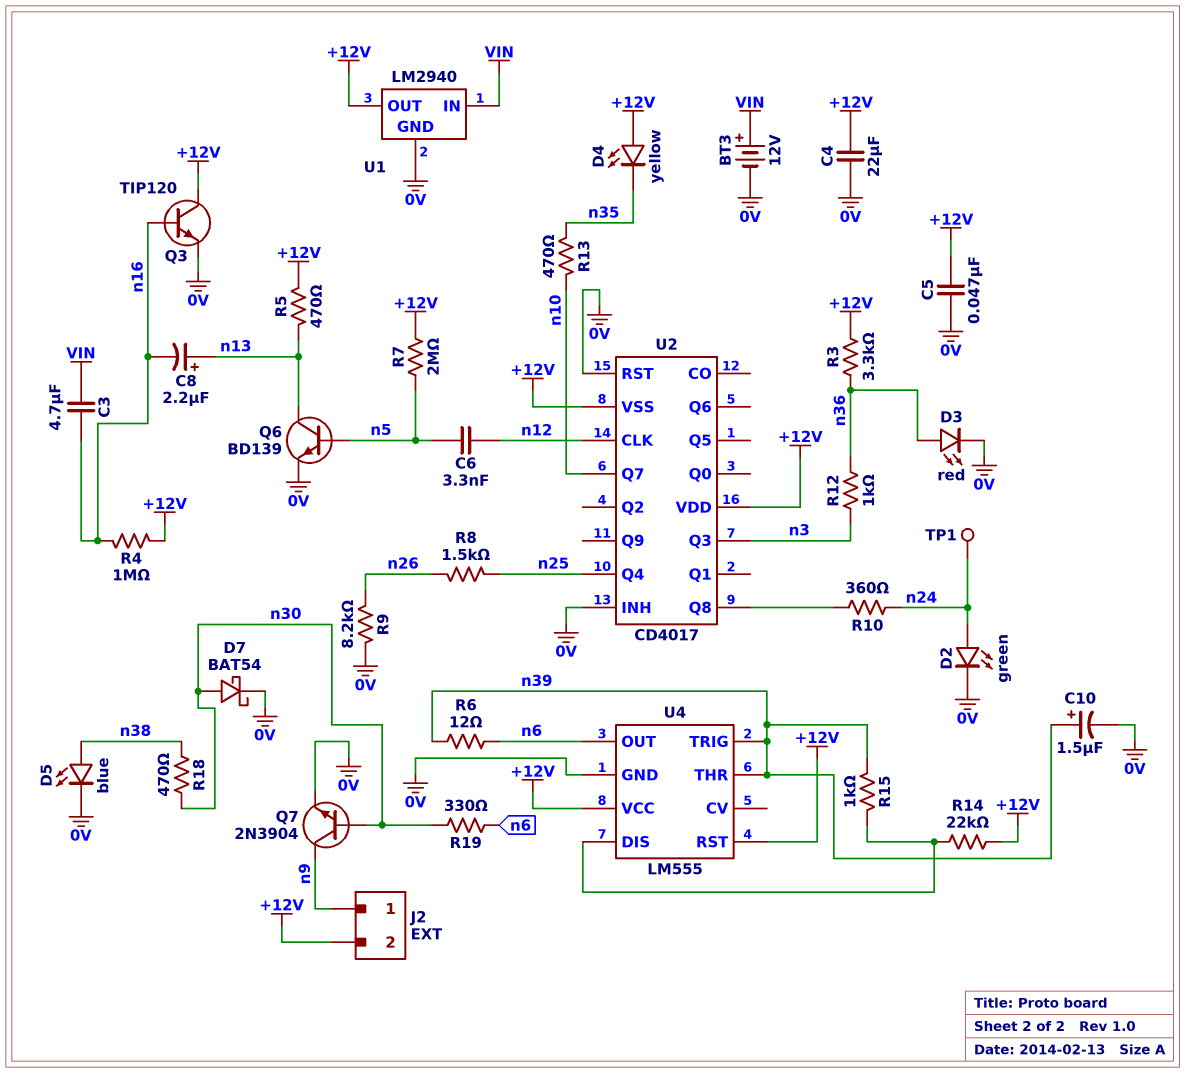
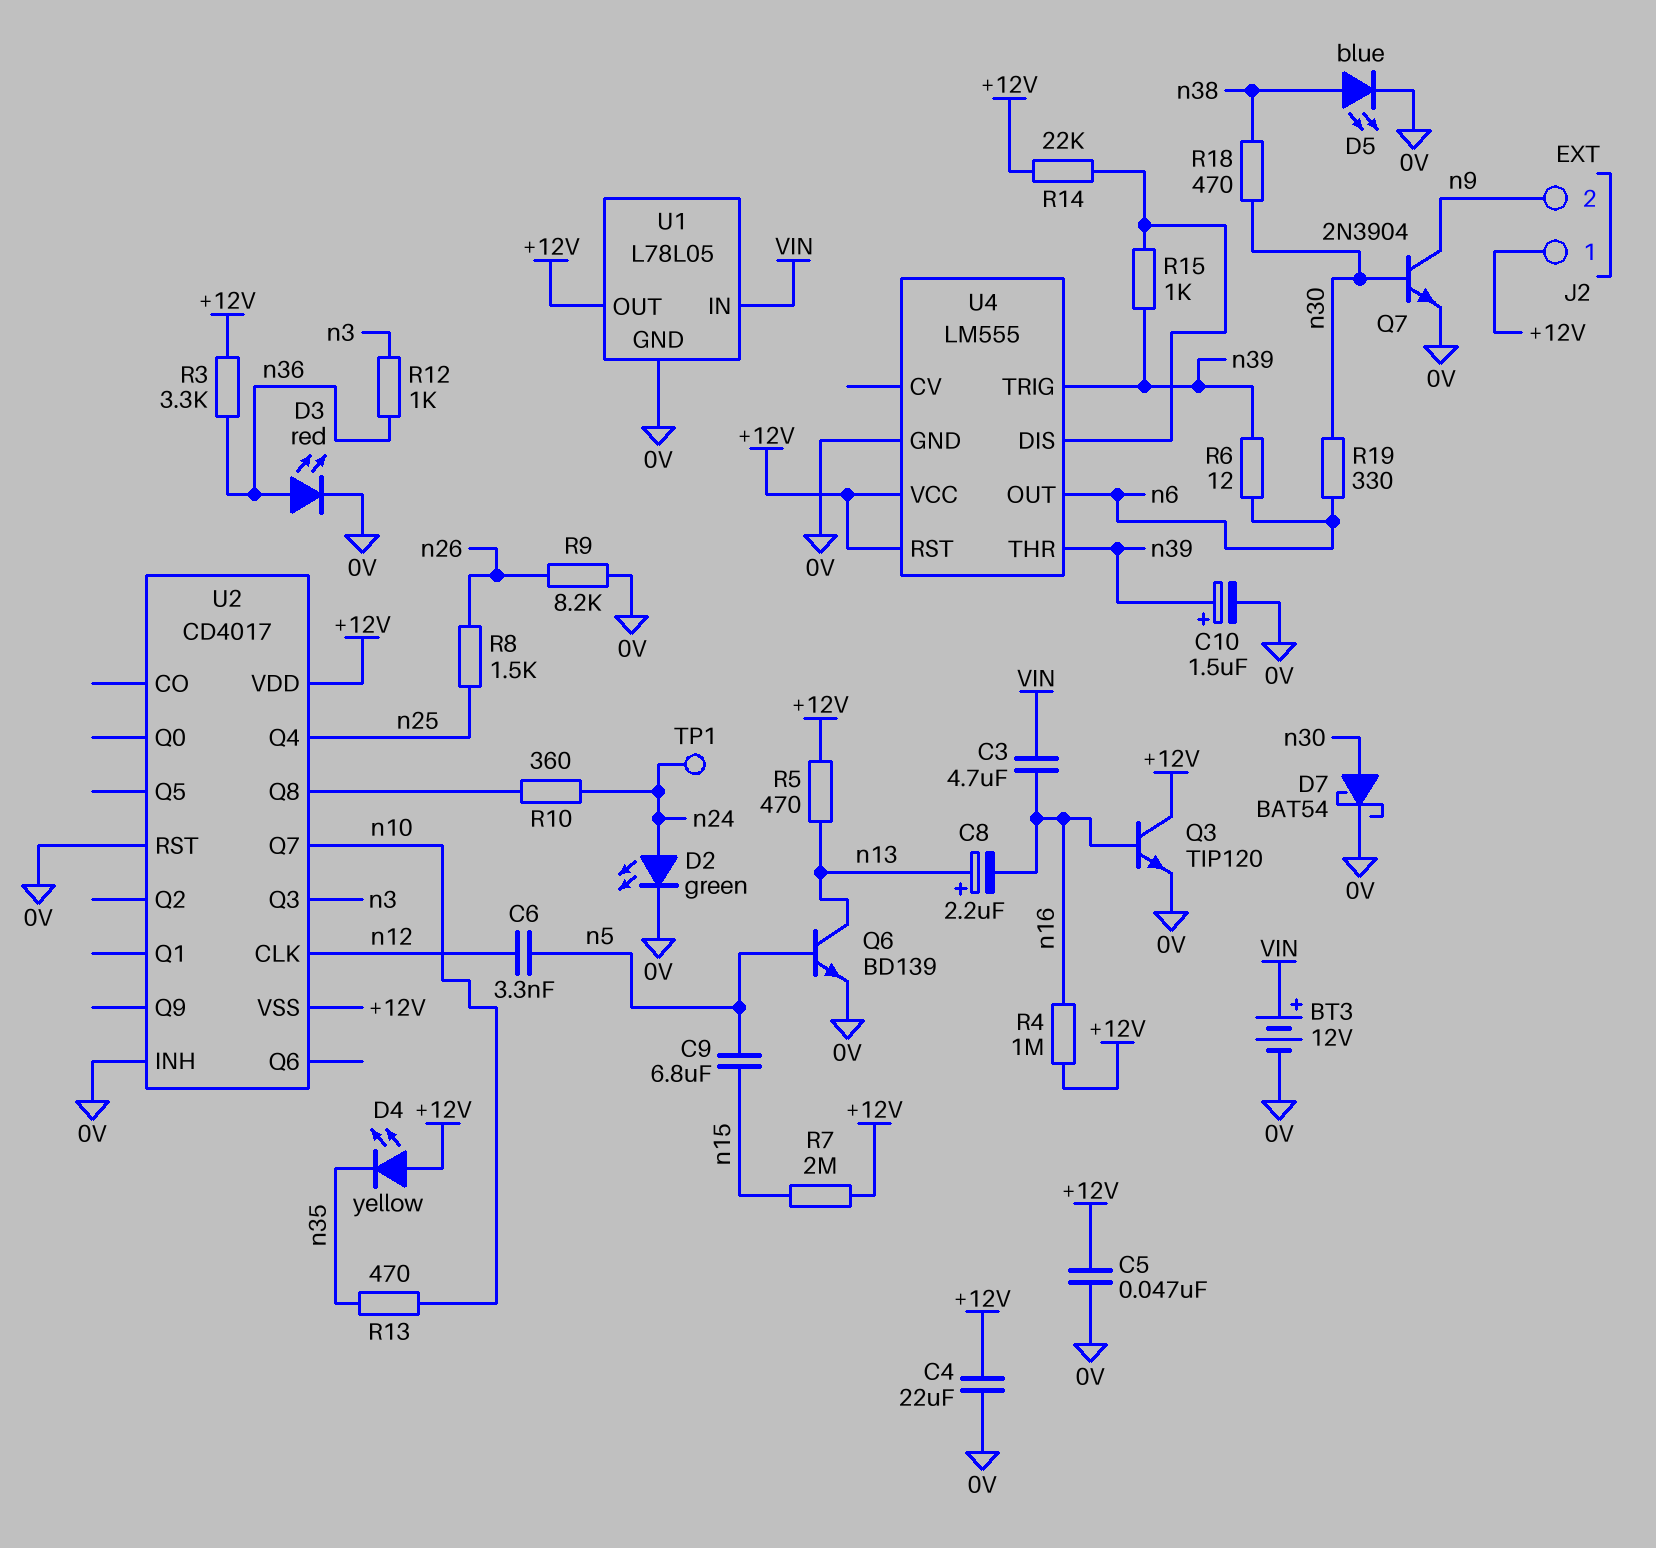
C9: none -> 6.8uF (n5, n15)
J2 pin 1: n9 -> +12V
J2 pin 2: +12V -> n9
R7: 2M (+12V, n5) -> 2M (+12V, n15)
U1: LM2940 -> L78L05

